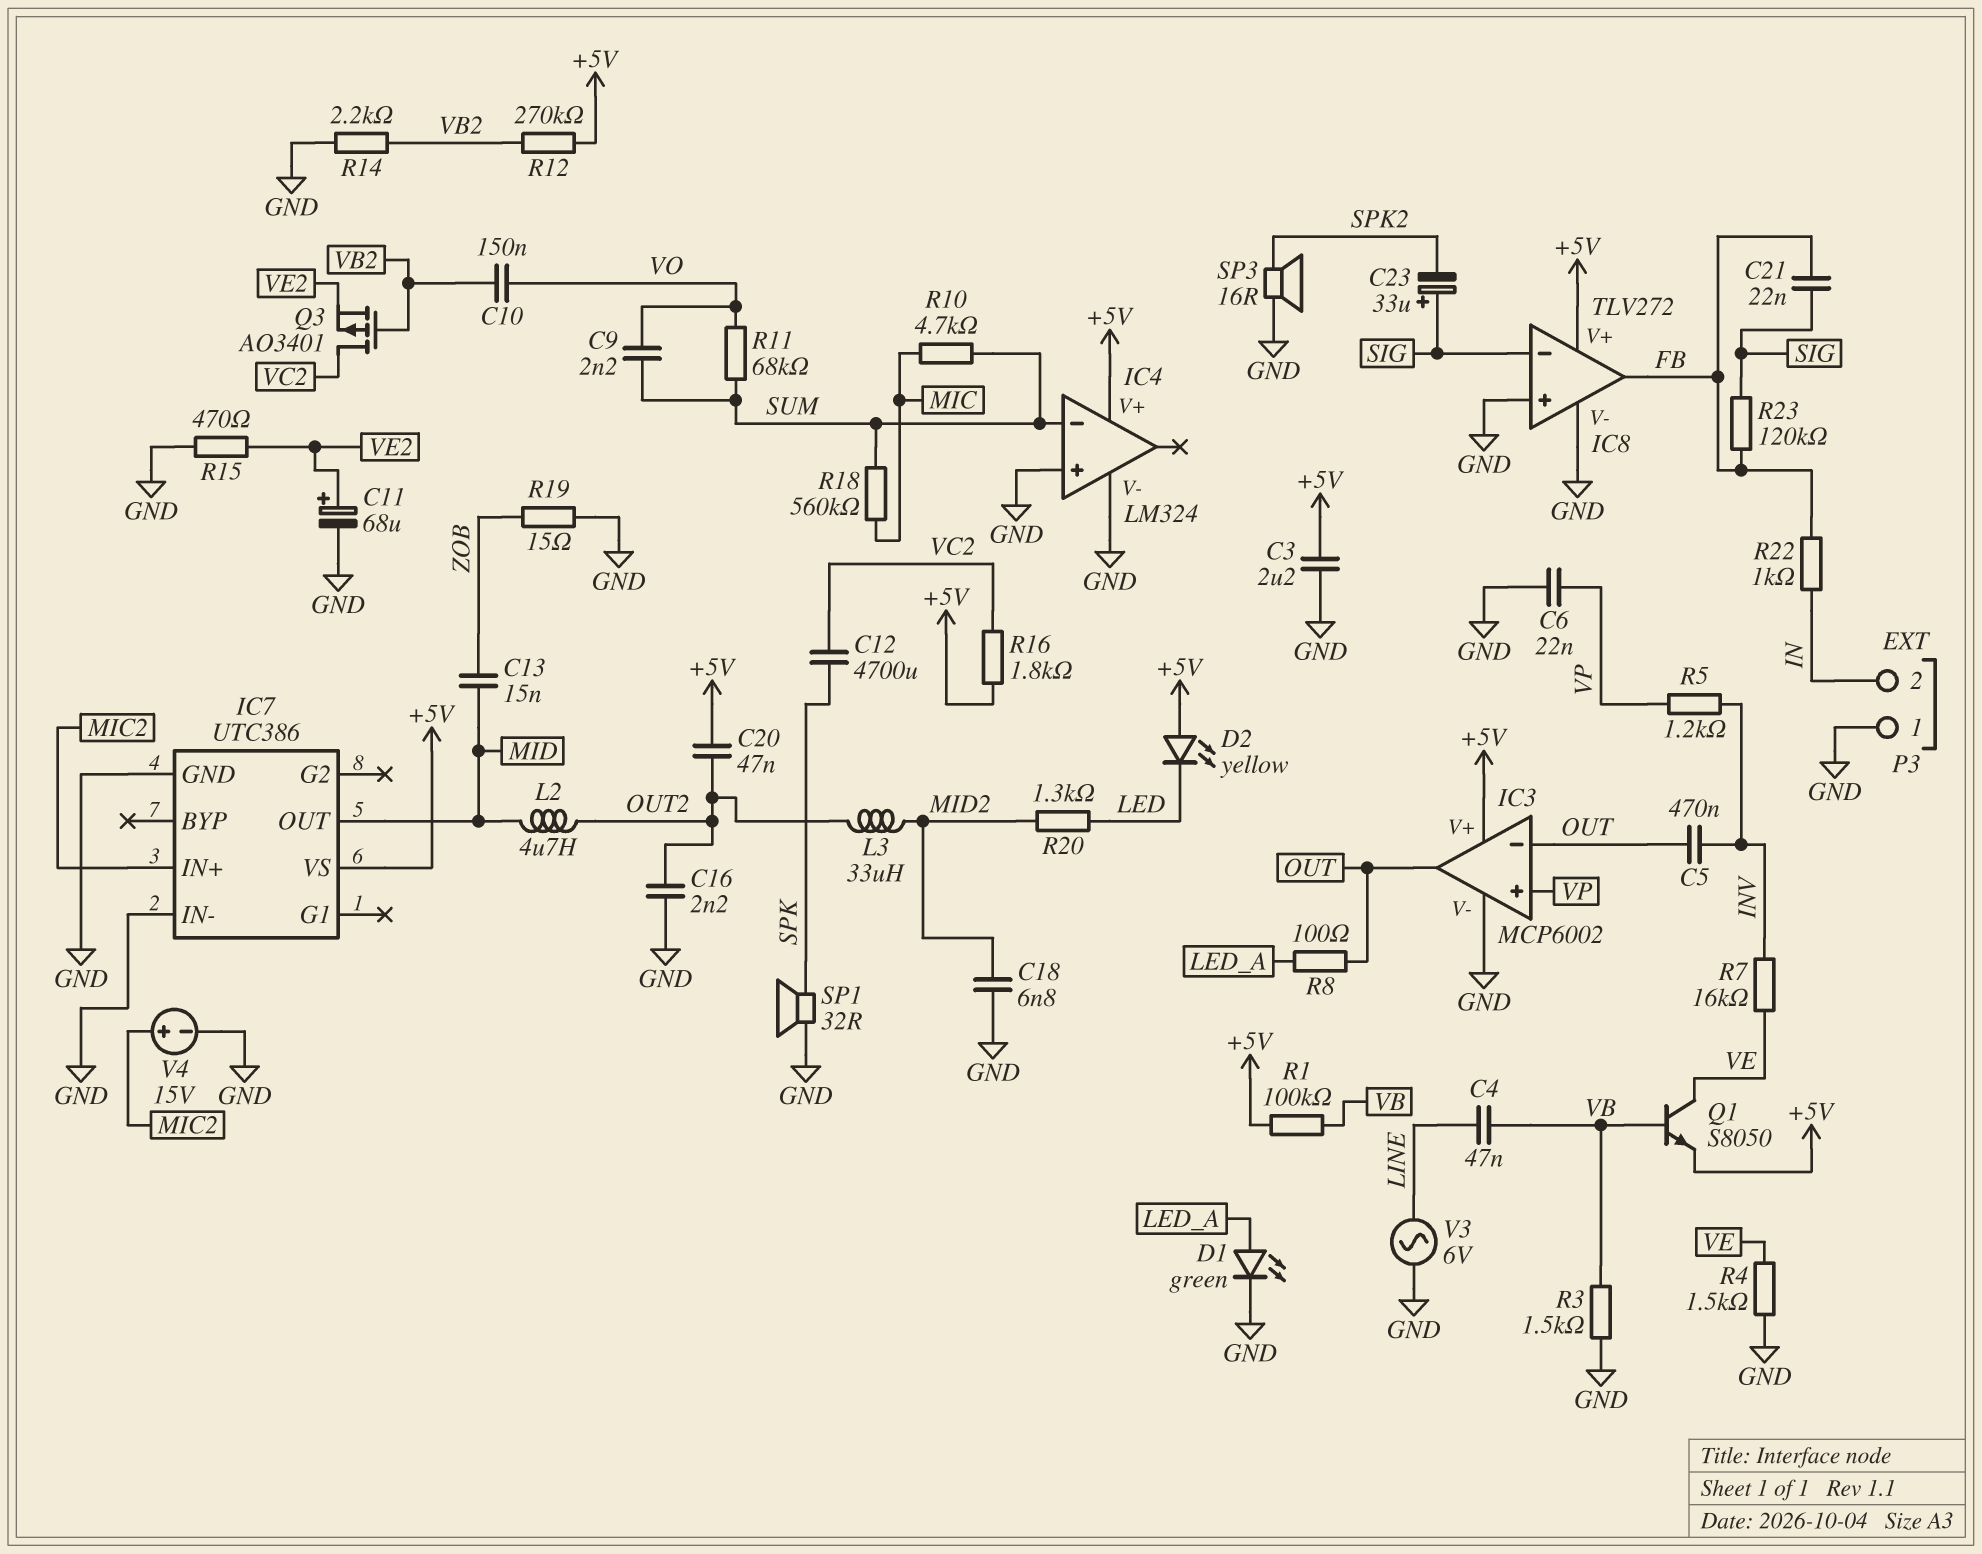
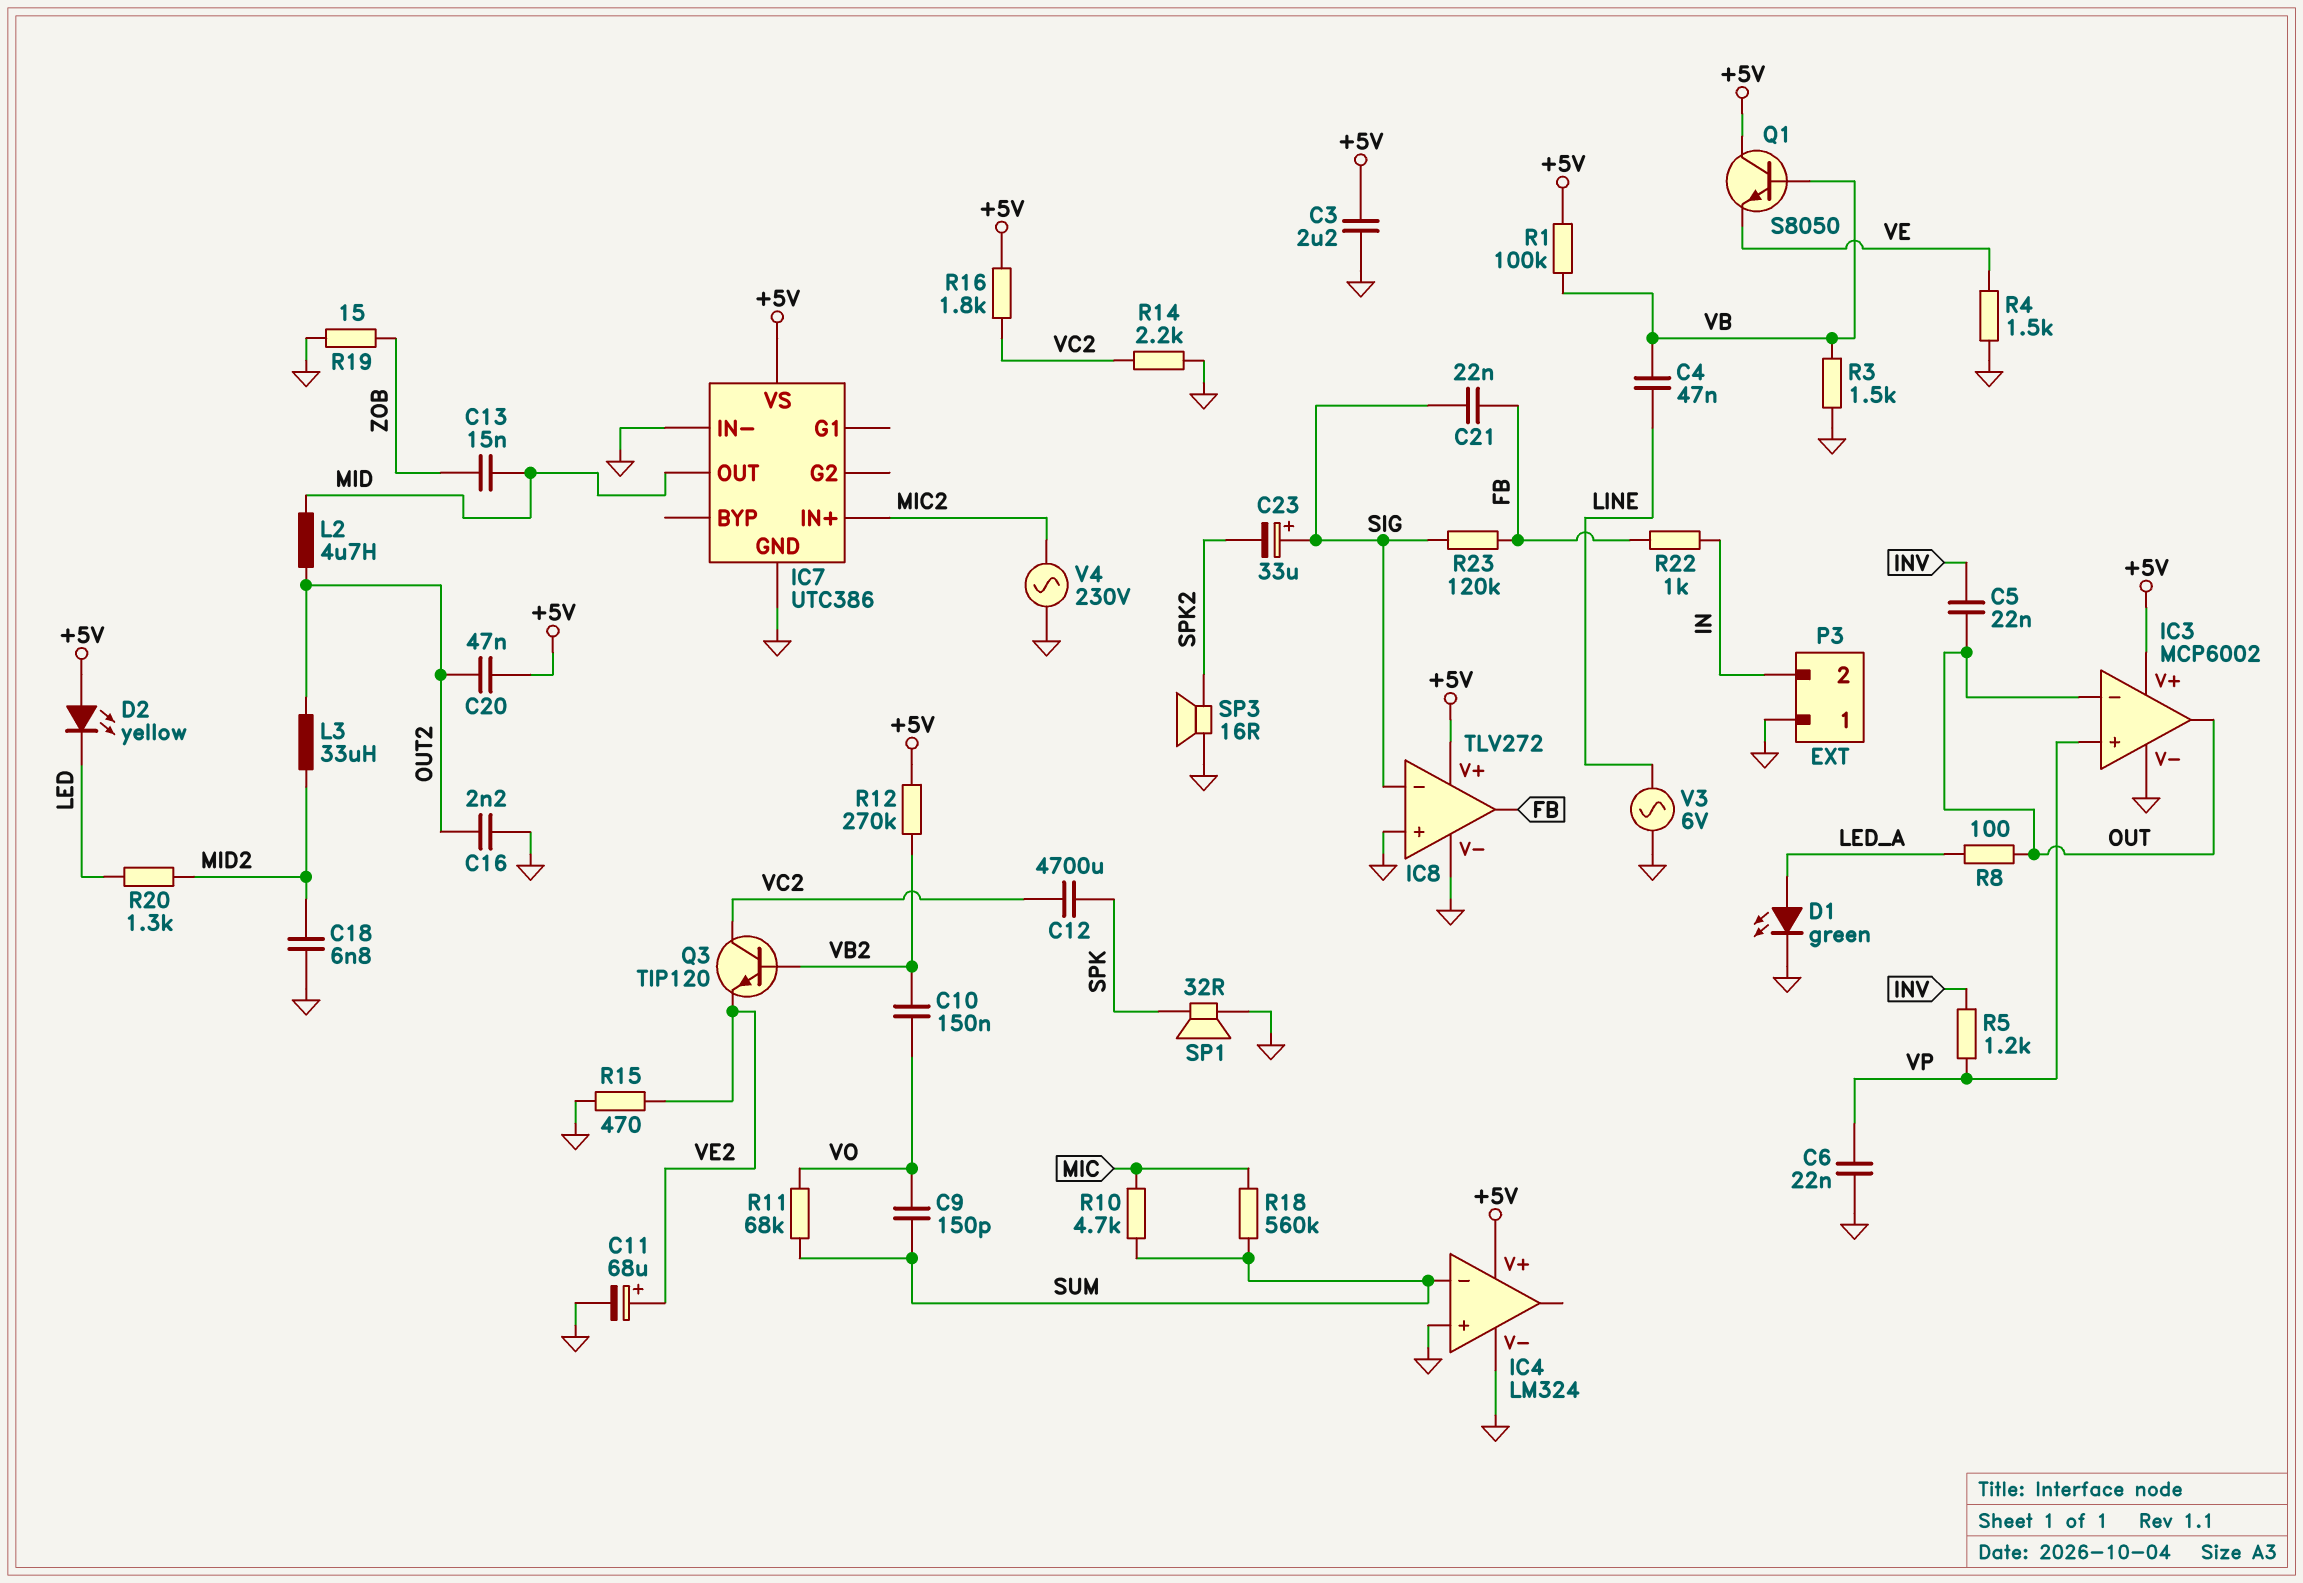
C5: 470nF (INV, OUT) -> 22nF (INV, OUT)
C9: 2.2nF (SUM, VO) -> 150pF (SUM, VO)
Q1: NPN S8050 (B VB, C VE, E +5V) -> NPN S8050 (B VB, C +5V, E VE)
Q3: PMOS AO3401 (G VB2, D VC2, S VE2) -> NPN TIP120 (B VB2, C VC2, E VE2)
R7: 16k (INV, VE) -> none
R14: 2.2k (GND, VB2) -> 2.2k (GND, VC2)
V4: 15V (plus MIC2, minus GND) -> AC 230V (GND, MIC2)

